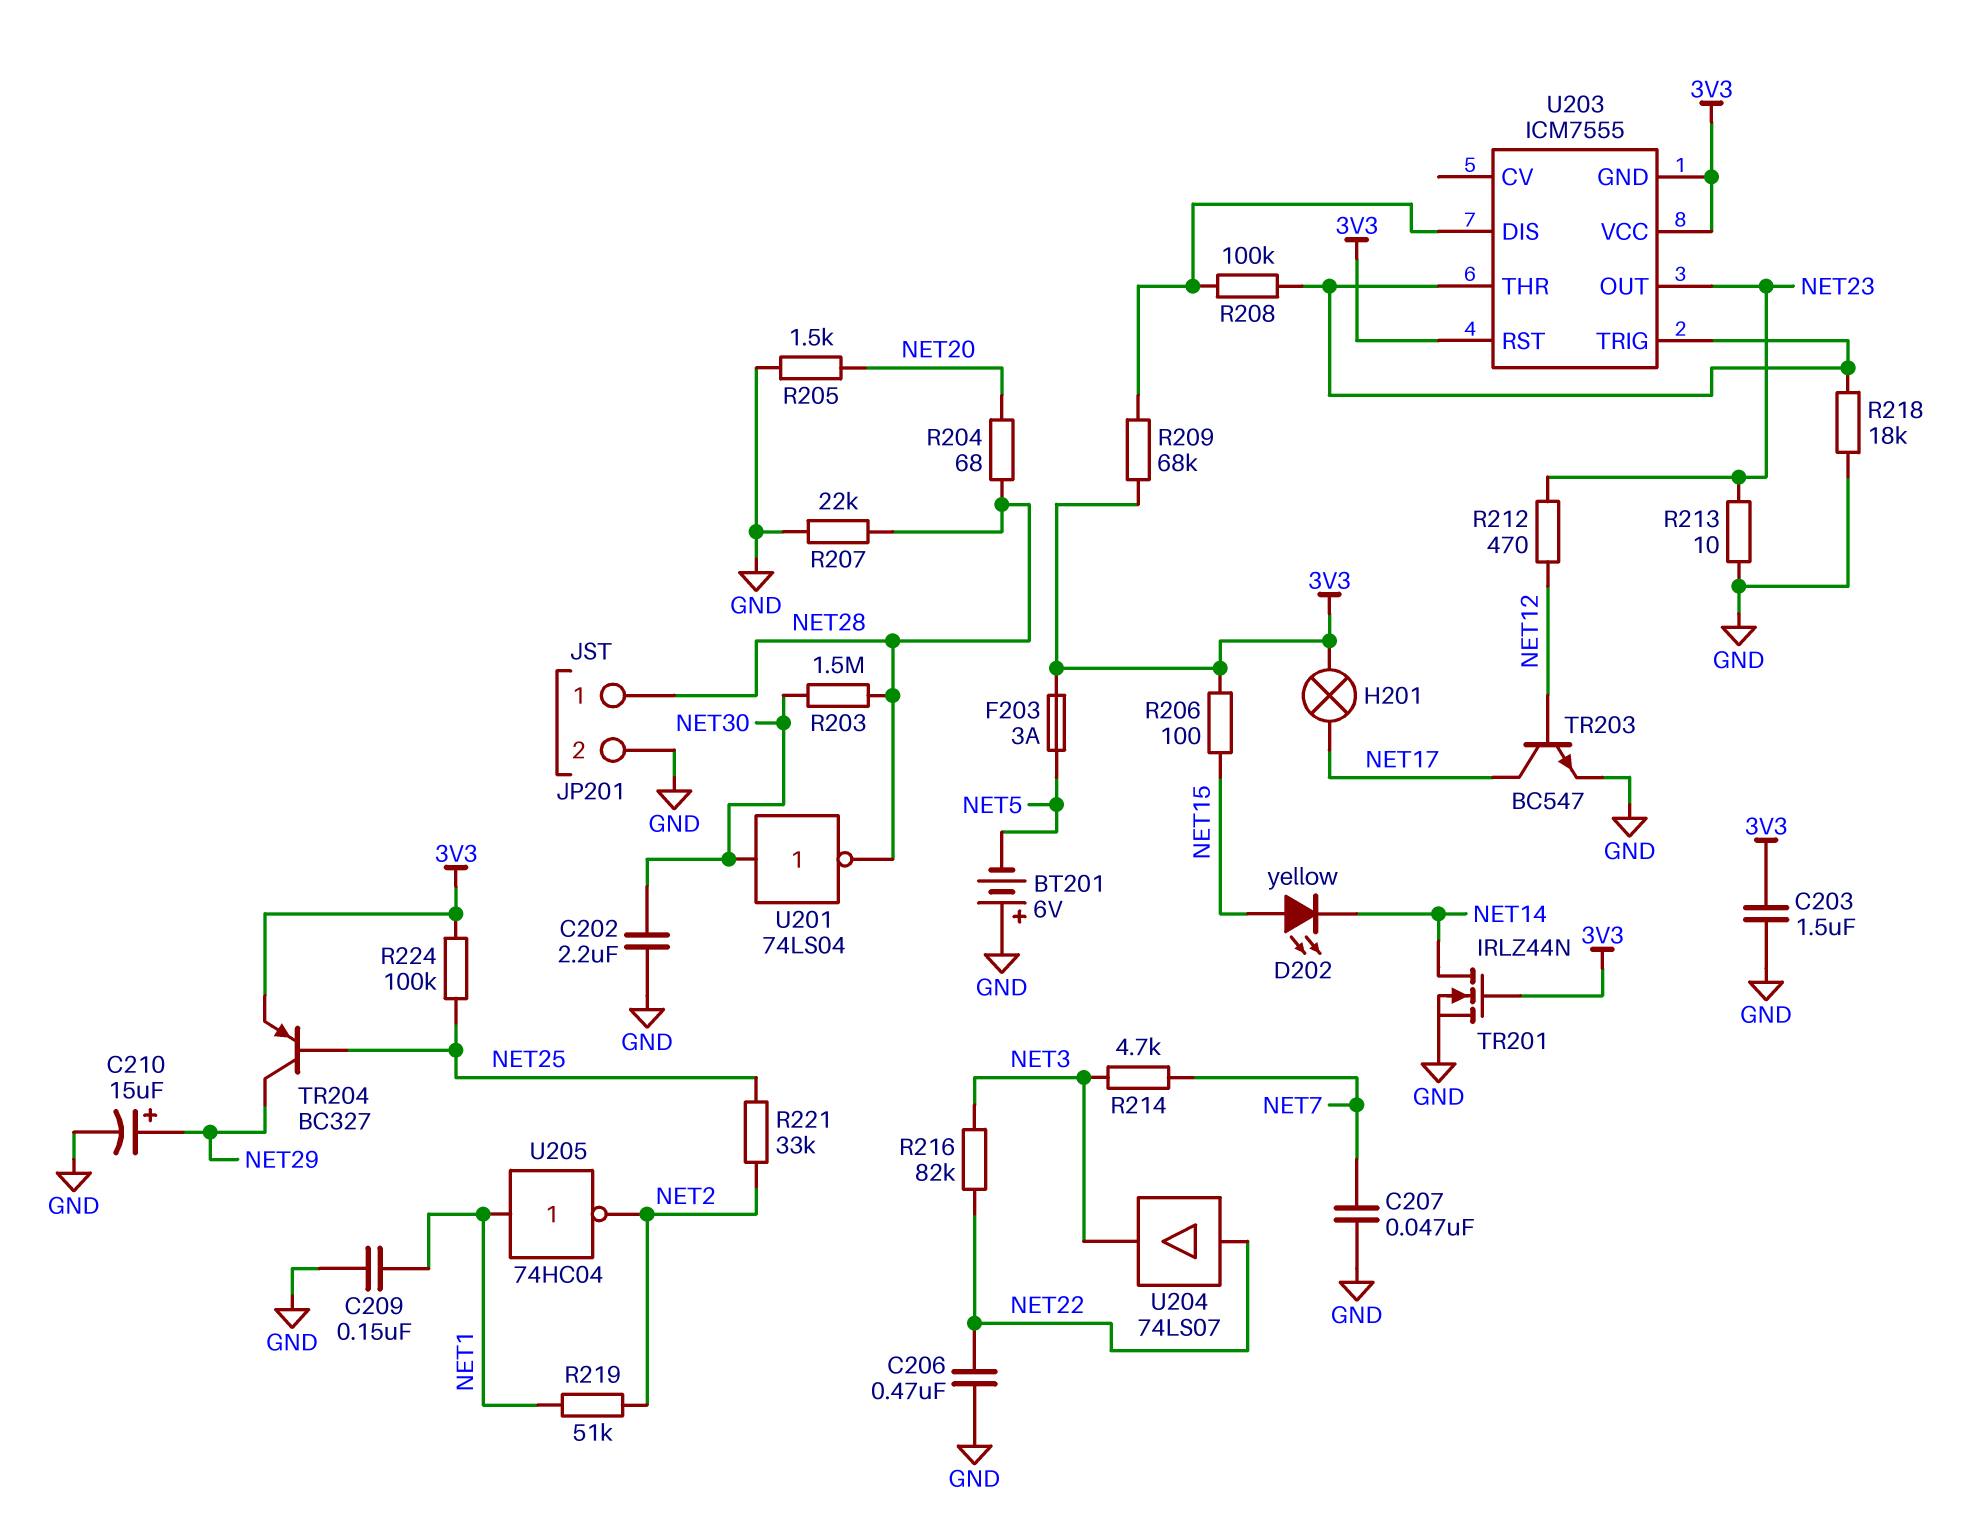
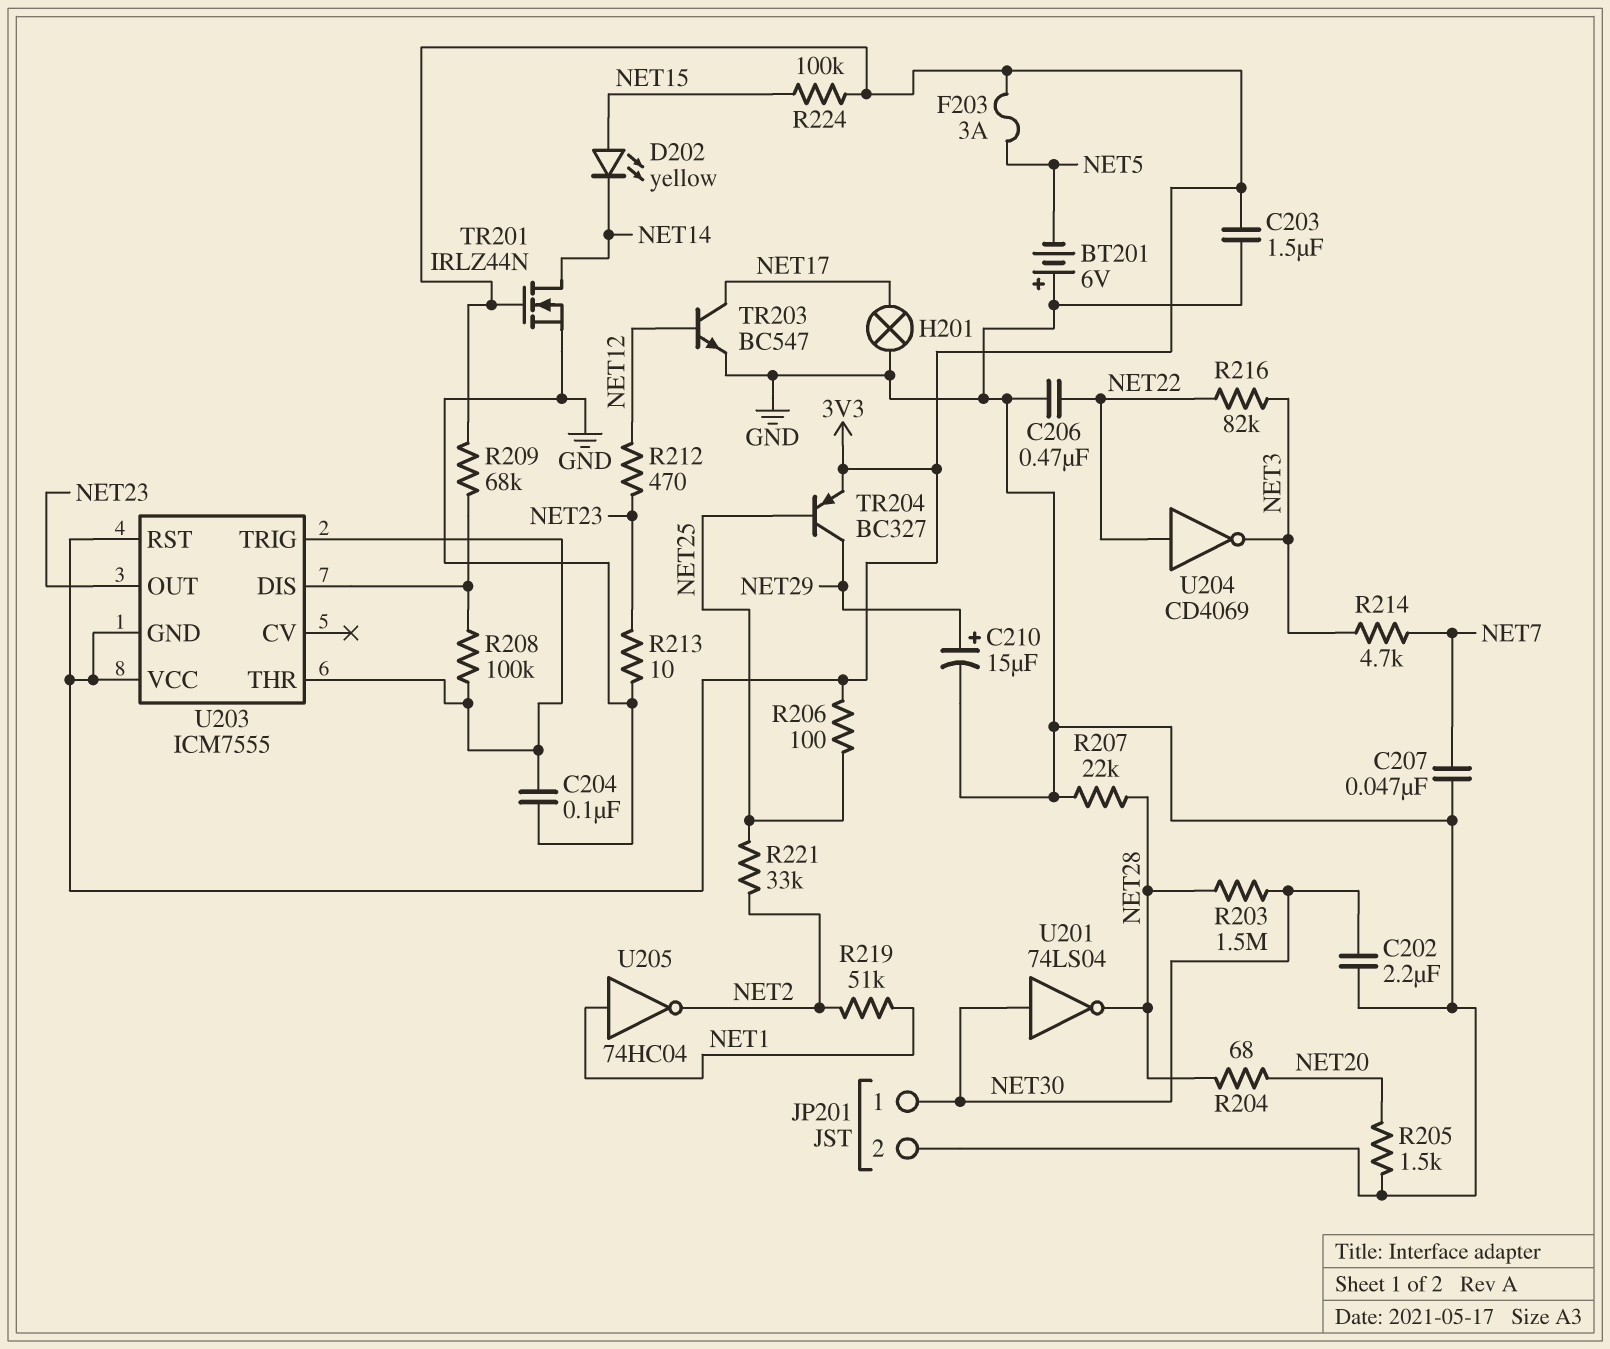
C204: none -> 100nF (GND, U203/THR)
C209: 150nF (GND, NET1) -> none
H201: lamp (3V3, NET17) -> lamp (GND, NET17)
JP201 pin 1: NET28 -> NET30
R206: 100 (3V3, NET15) -> 100 (3V3, NET25)
R218: 18k (GND, U203/THR) -> none
R224: 100k (3V3, NET25) -> 100k (3V3, NET15)
U204: buffer 74LS07 (in NET22, out NET3) -> NOT CD4069 (in NET22, out NET3)

